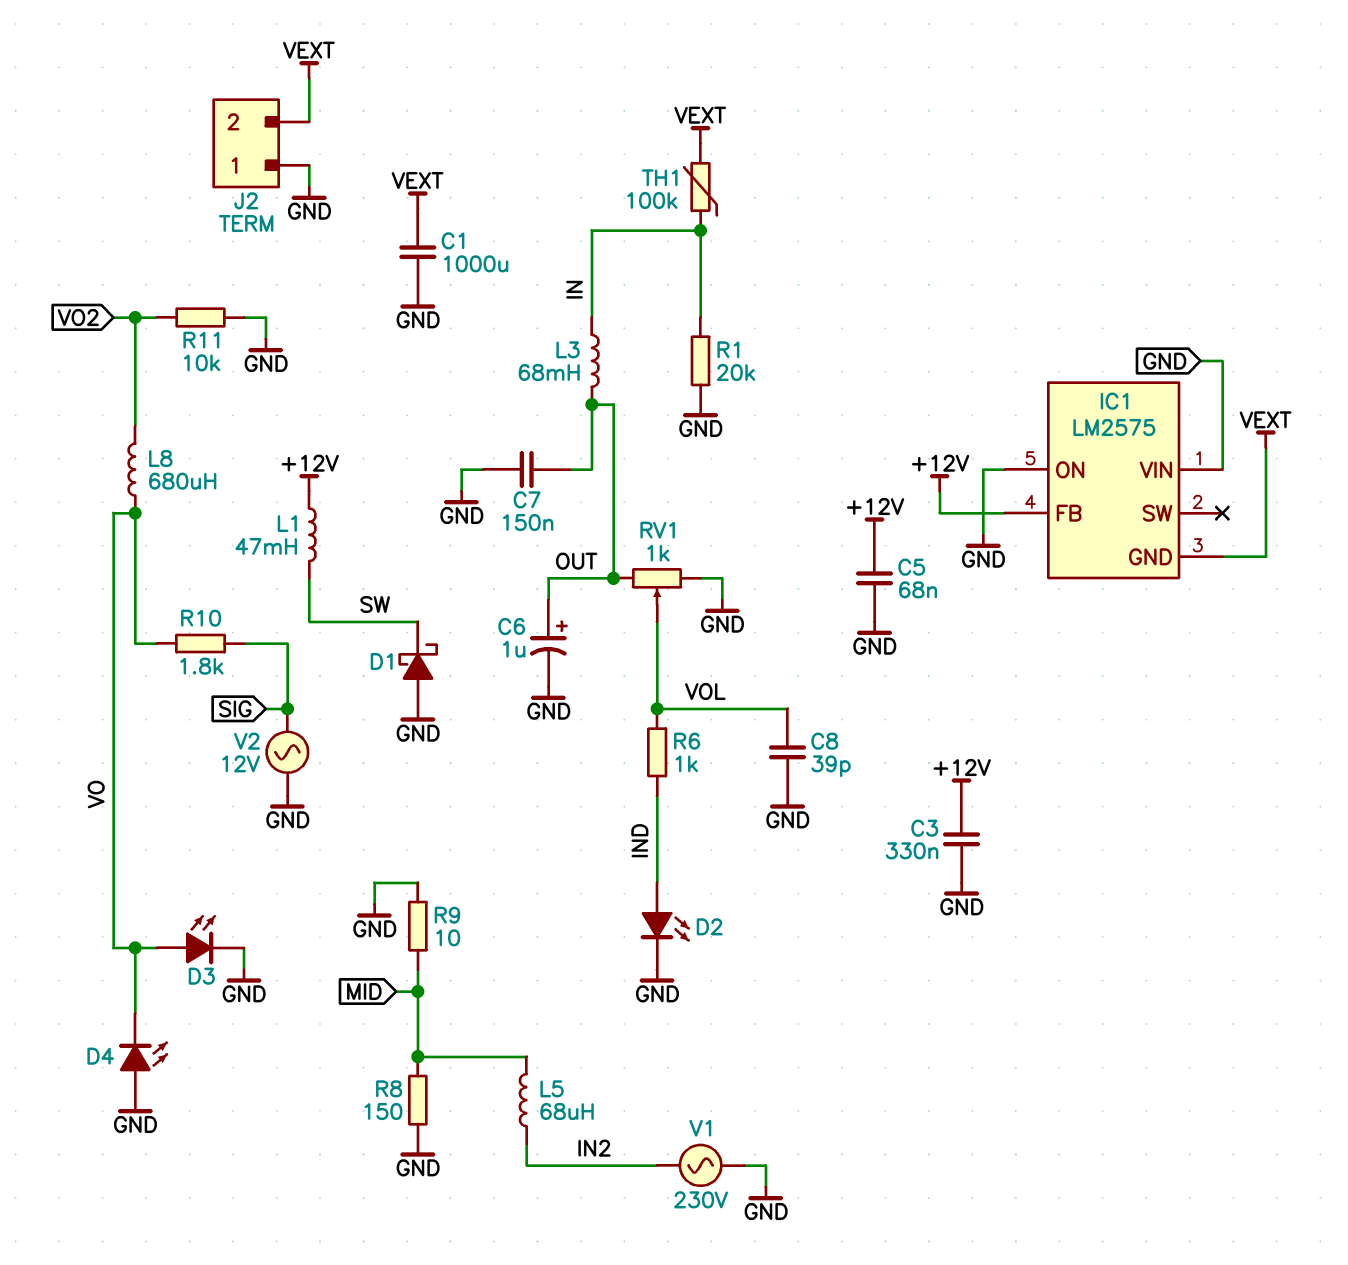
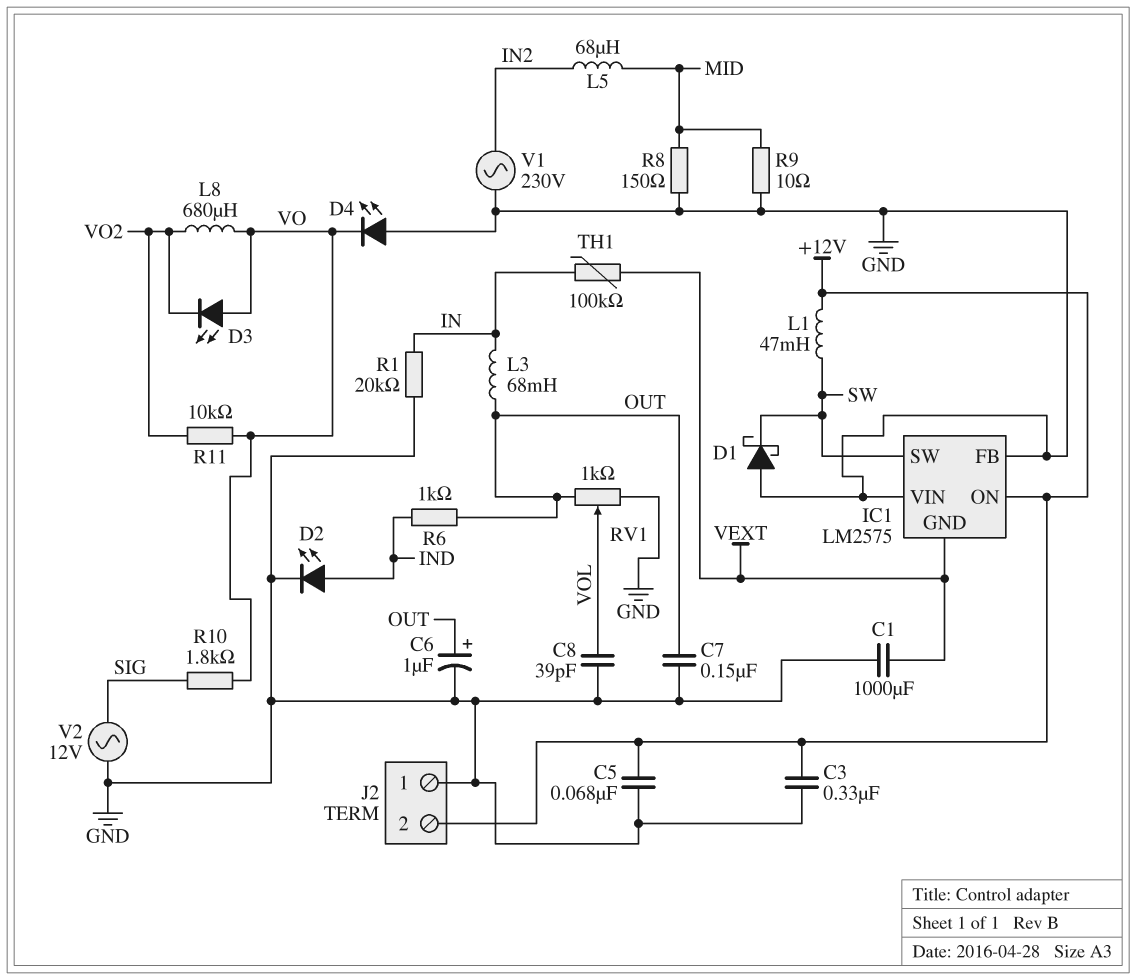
D3: LED (A VO, K GND) -> LED (A VO, K VO2)
IC1 pin FB: +12V -> GND
IC1 pin ON: GND -> +12V
IC1 pin SW: none -> SW
J2 pin 2: VEXT -> +12V
R6: 1k (IND, VOL) -> 1k (IND, OUT)
R11: 10k (GND, VO2) -> 10k (VO, VO2)

